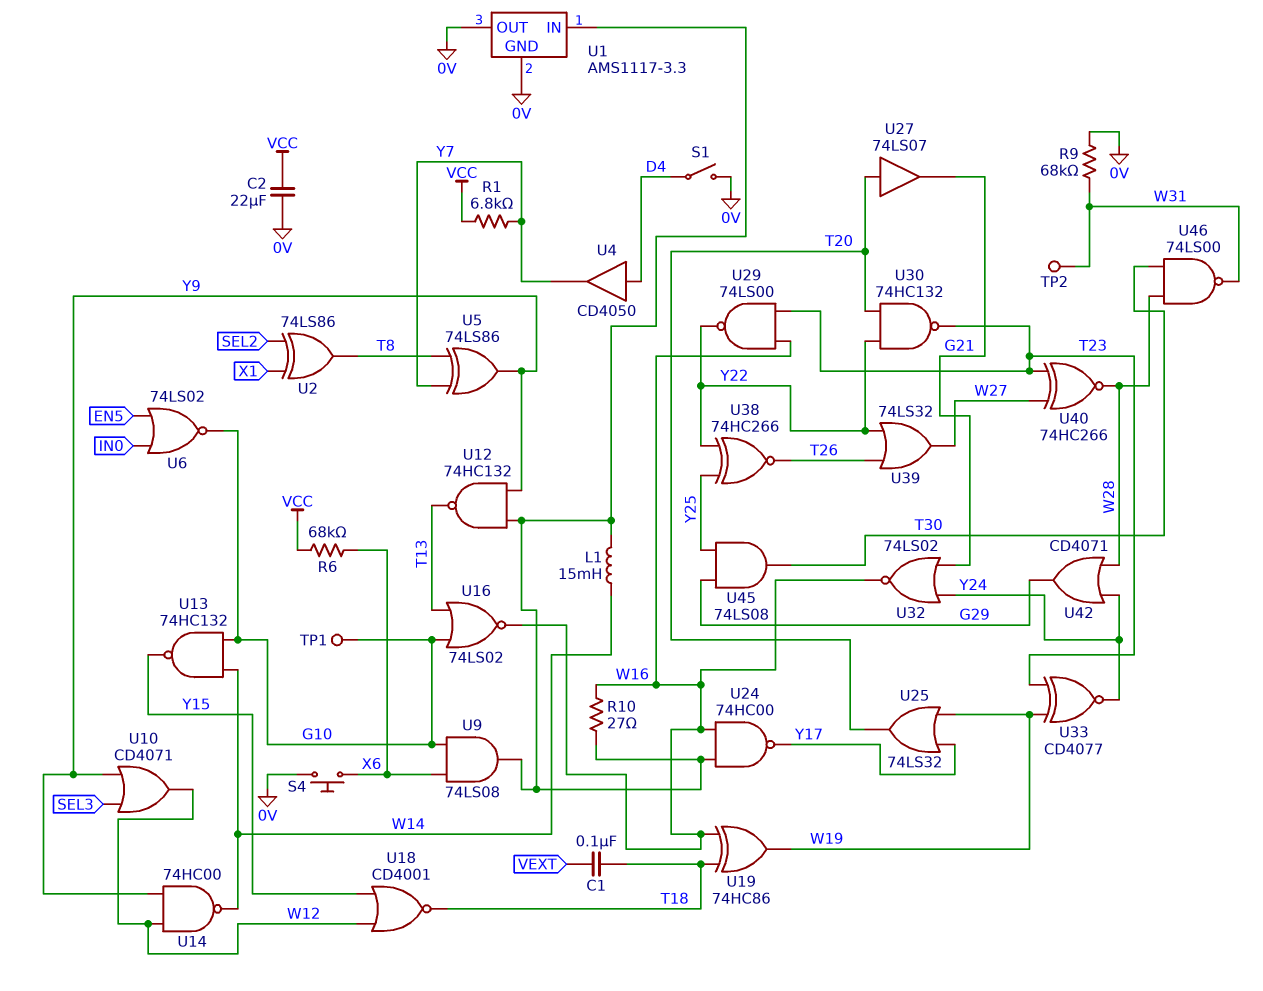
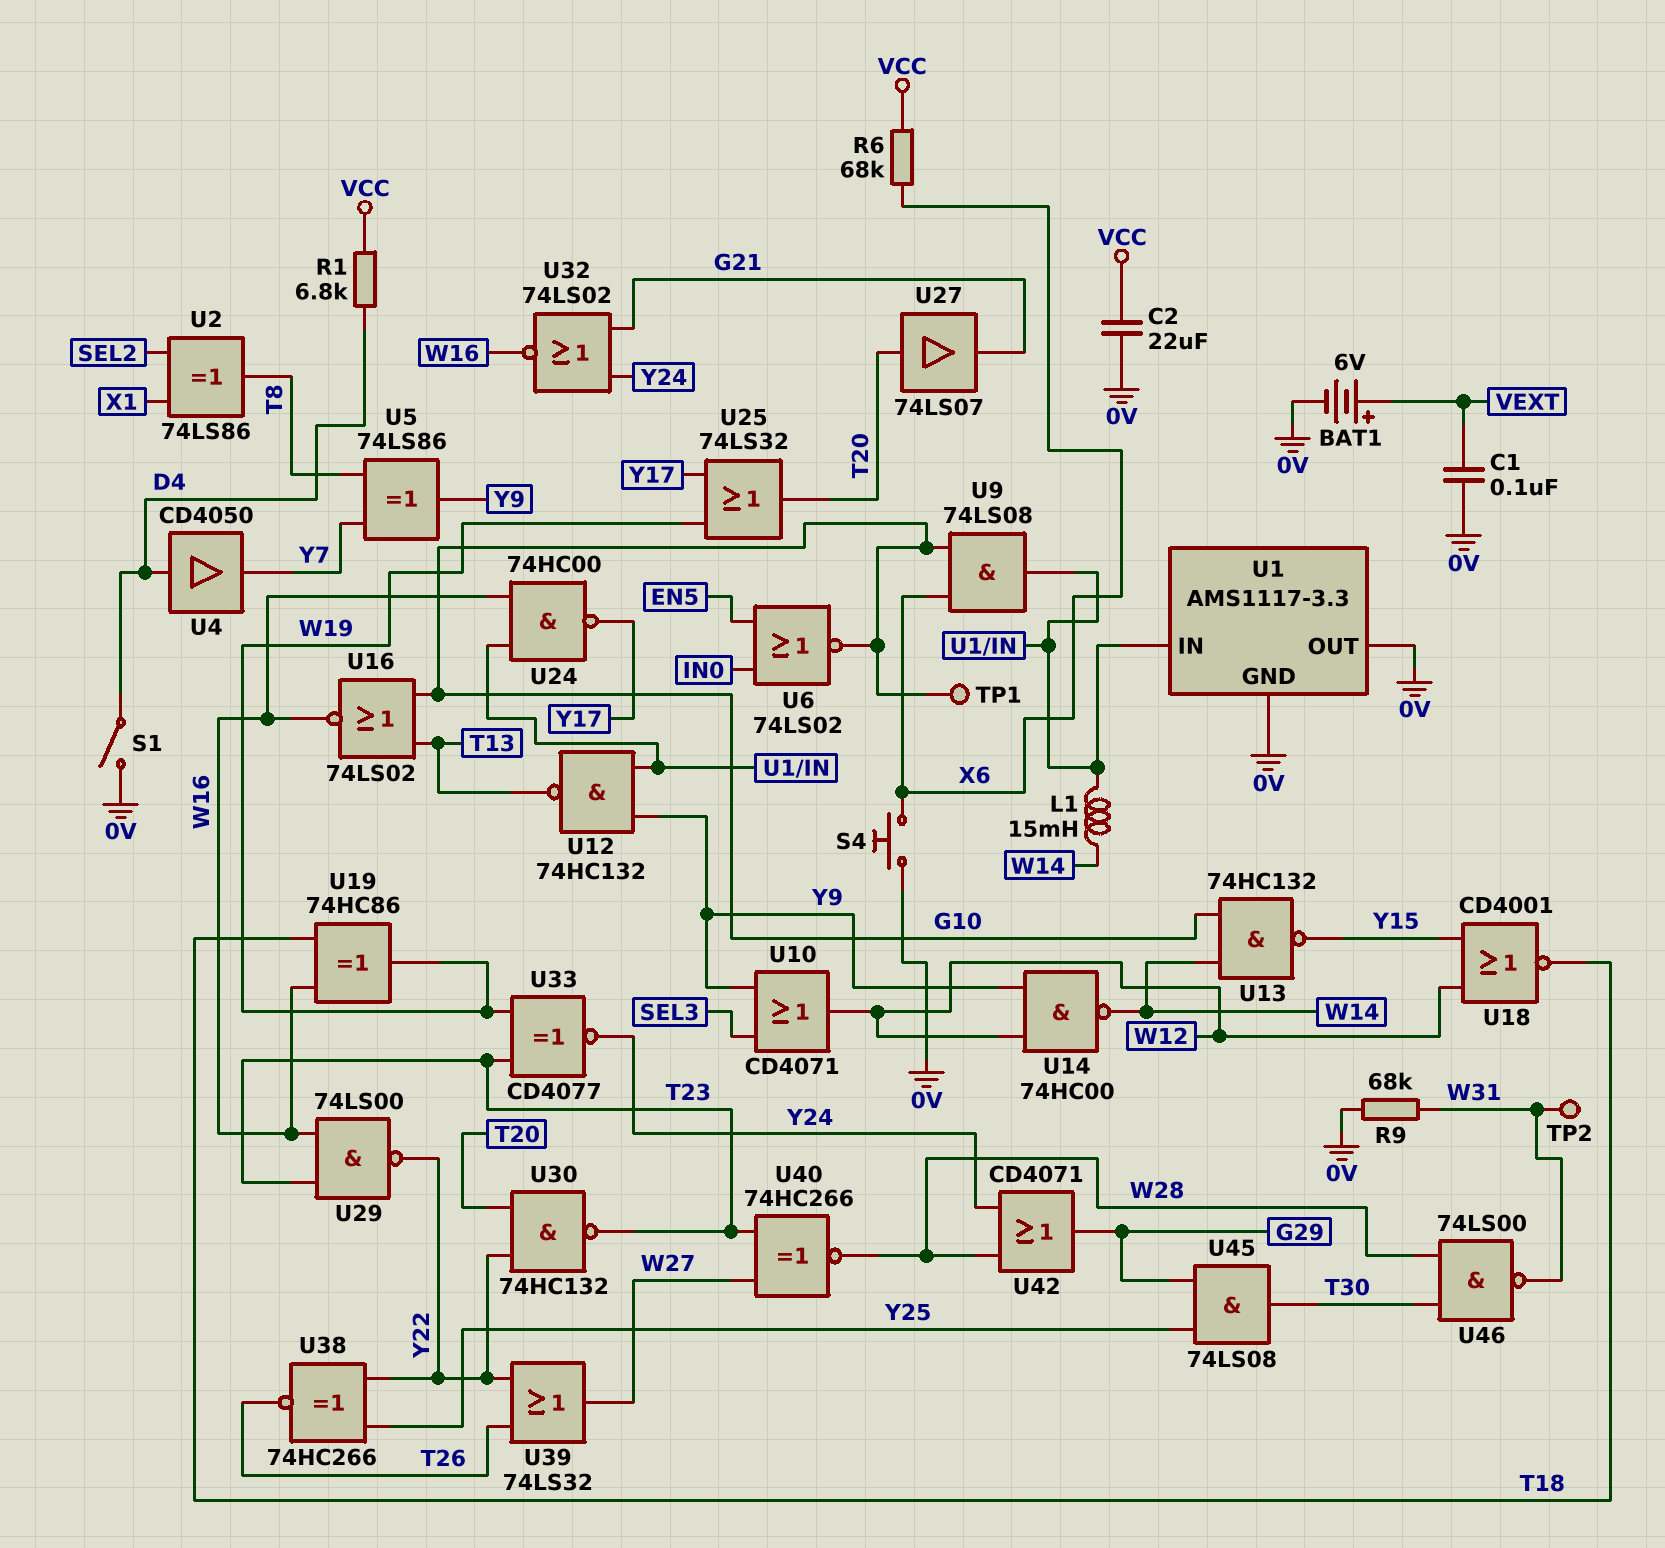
BAT1: none -> 6V (plus VEXT, minus 0V)
C1: 100nF (T18, VEXT) -> 100nF (0V, VEXT)
R1: 6.8k (VCC, Y7) -> 6.8k (D4, VCC)
R10: 27 (U1/IN, W16) -> none

